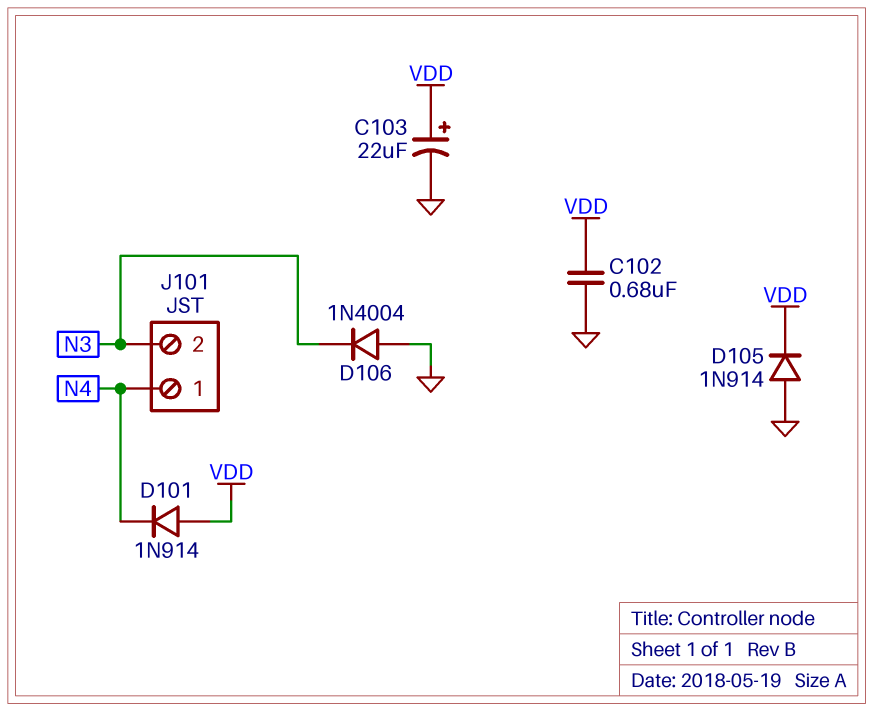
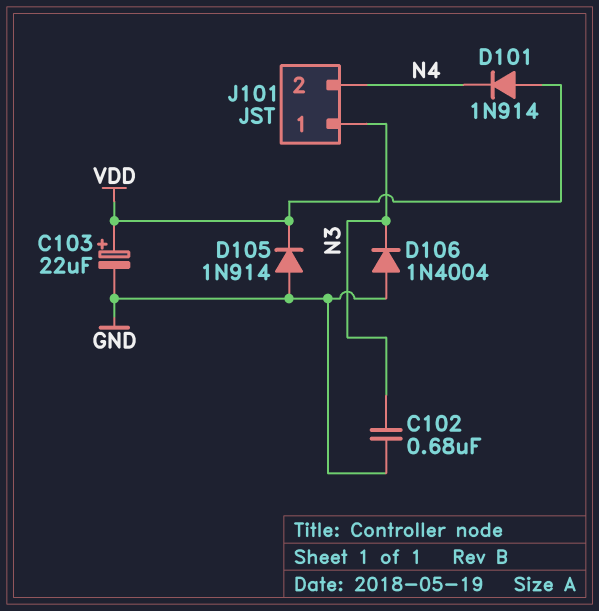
C102: 680nF (GND, VDD) -> 680nF (GND, N3)
J101 pin 1: N4 -> N3
J101 pin 2: N3 -> N4

